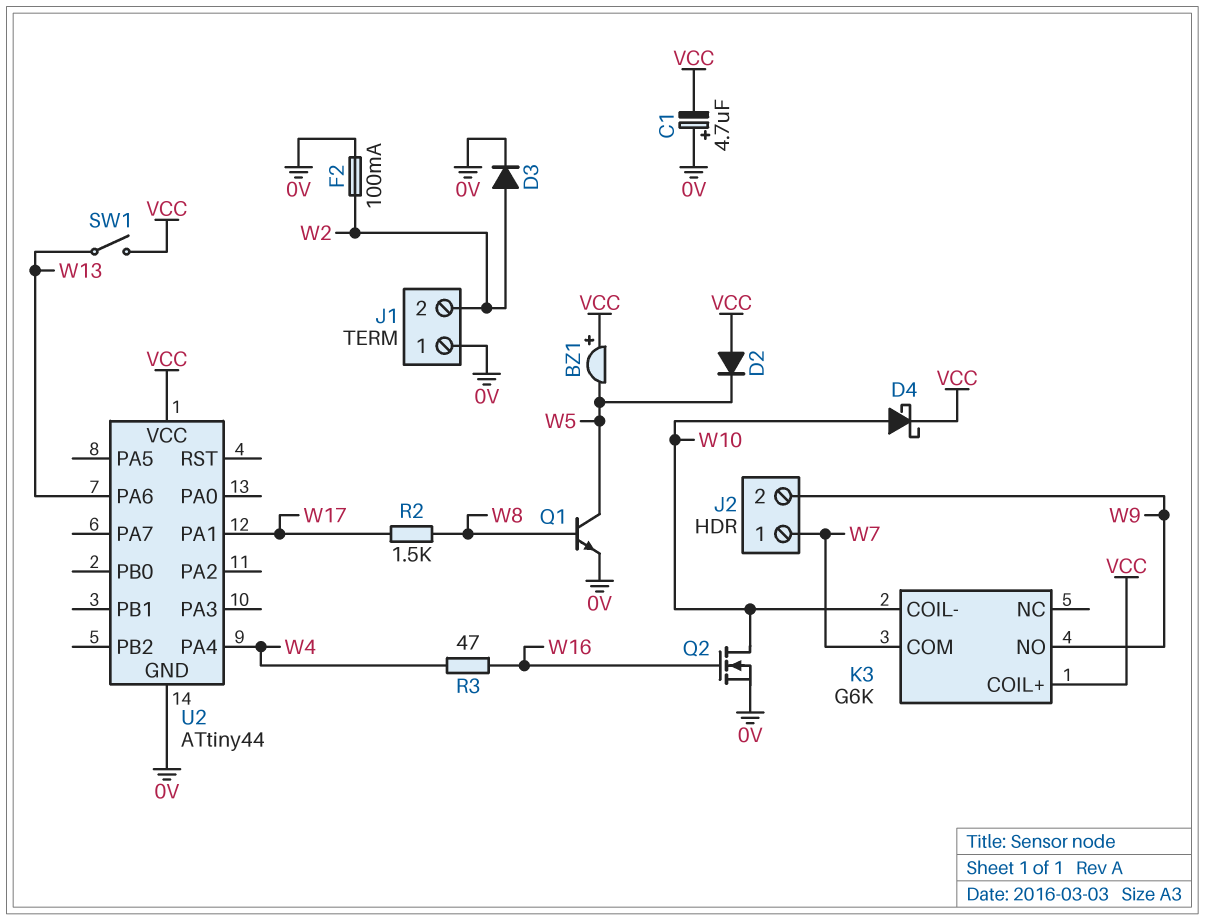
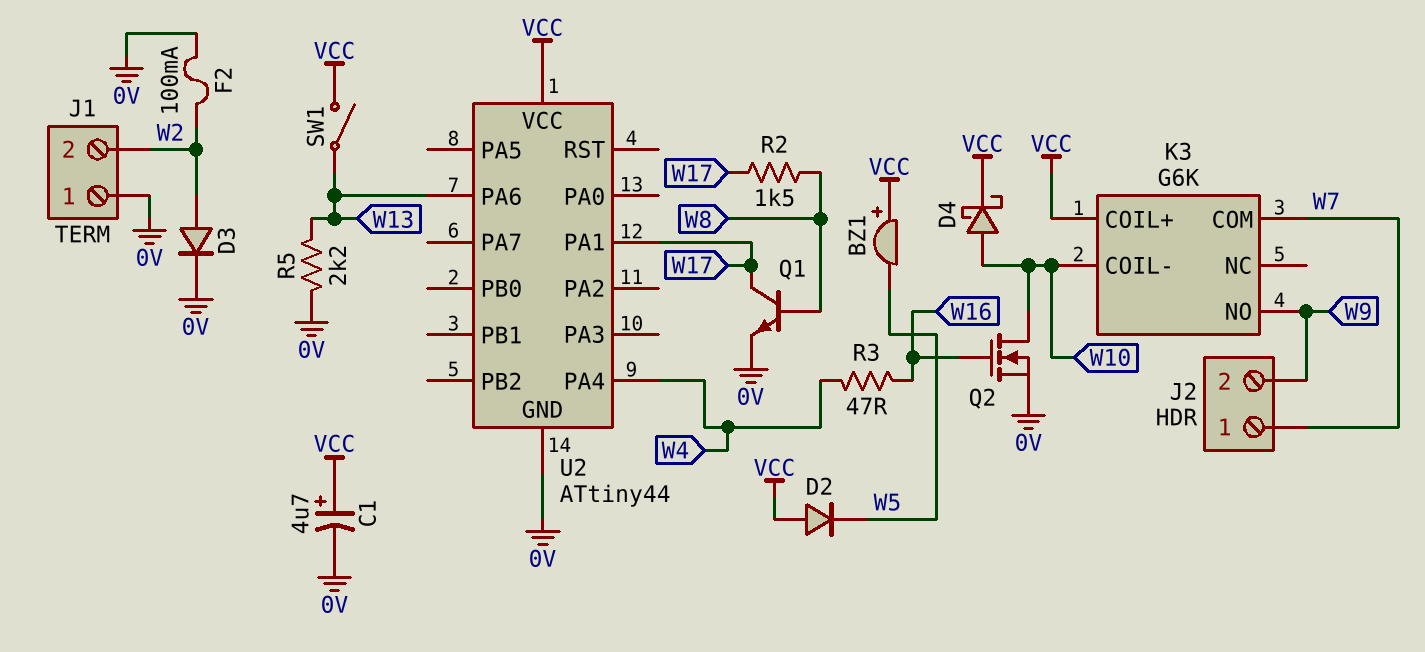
C1: 4.7uF (plus 0V, minus VCC) -> 4.7uF (plus VCC, minus 0V)
Q1: NPN (B W8, C W5, E 0V) -> NPN (B W8, C W17, E 0V)
R5: none -> 2.2k (0V, W13)

